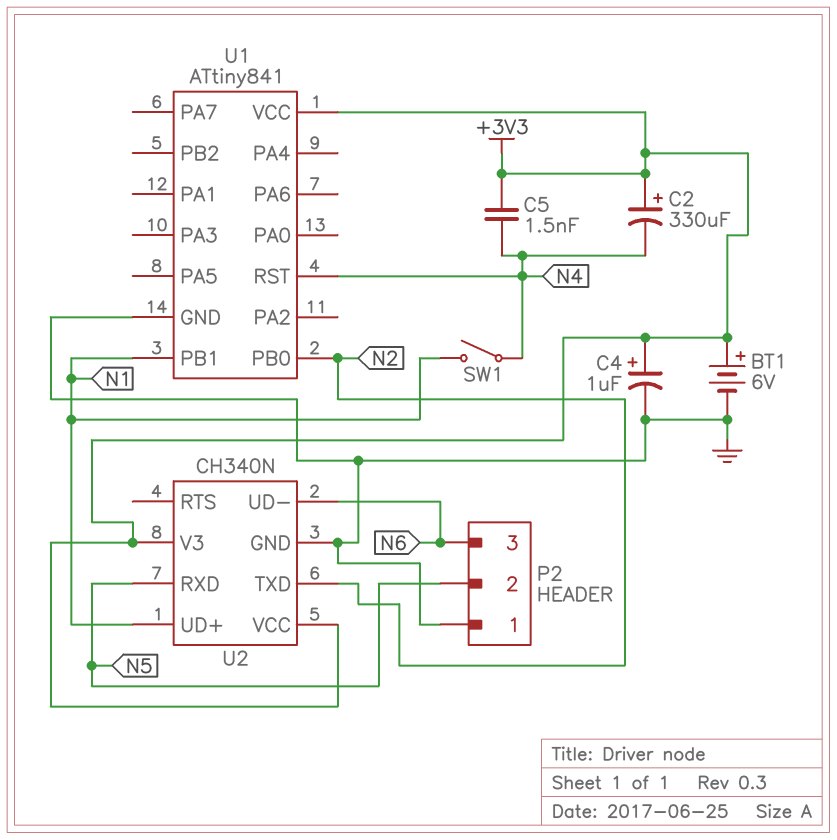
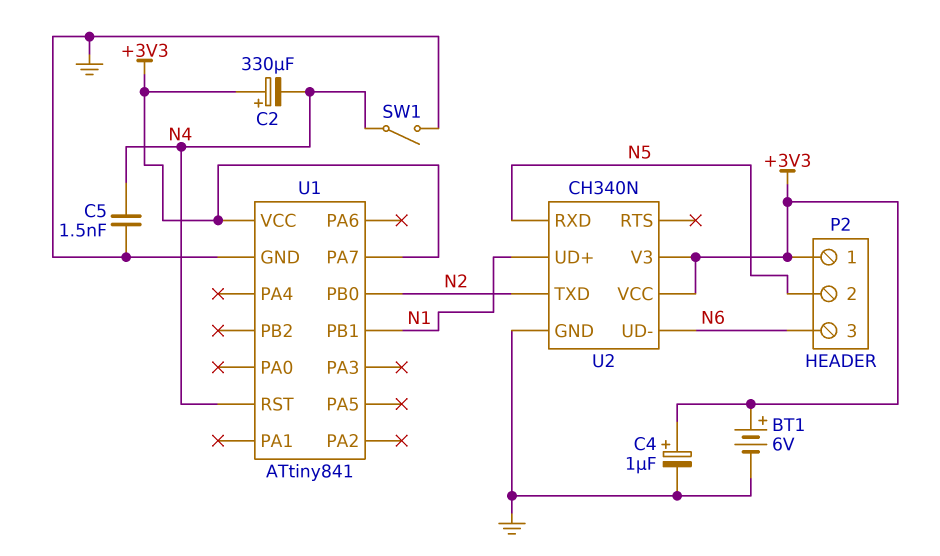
C5: 1.5nF (+3V3, N4) -> 1.5nF (GND, N4)
P2 pin 1: GND -> +3V3
SW1: switch (N1, N4) -> switch (GND, N4)
U1 pin PA7: none -> +3V3

